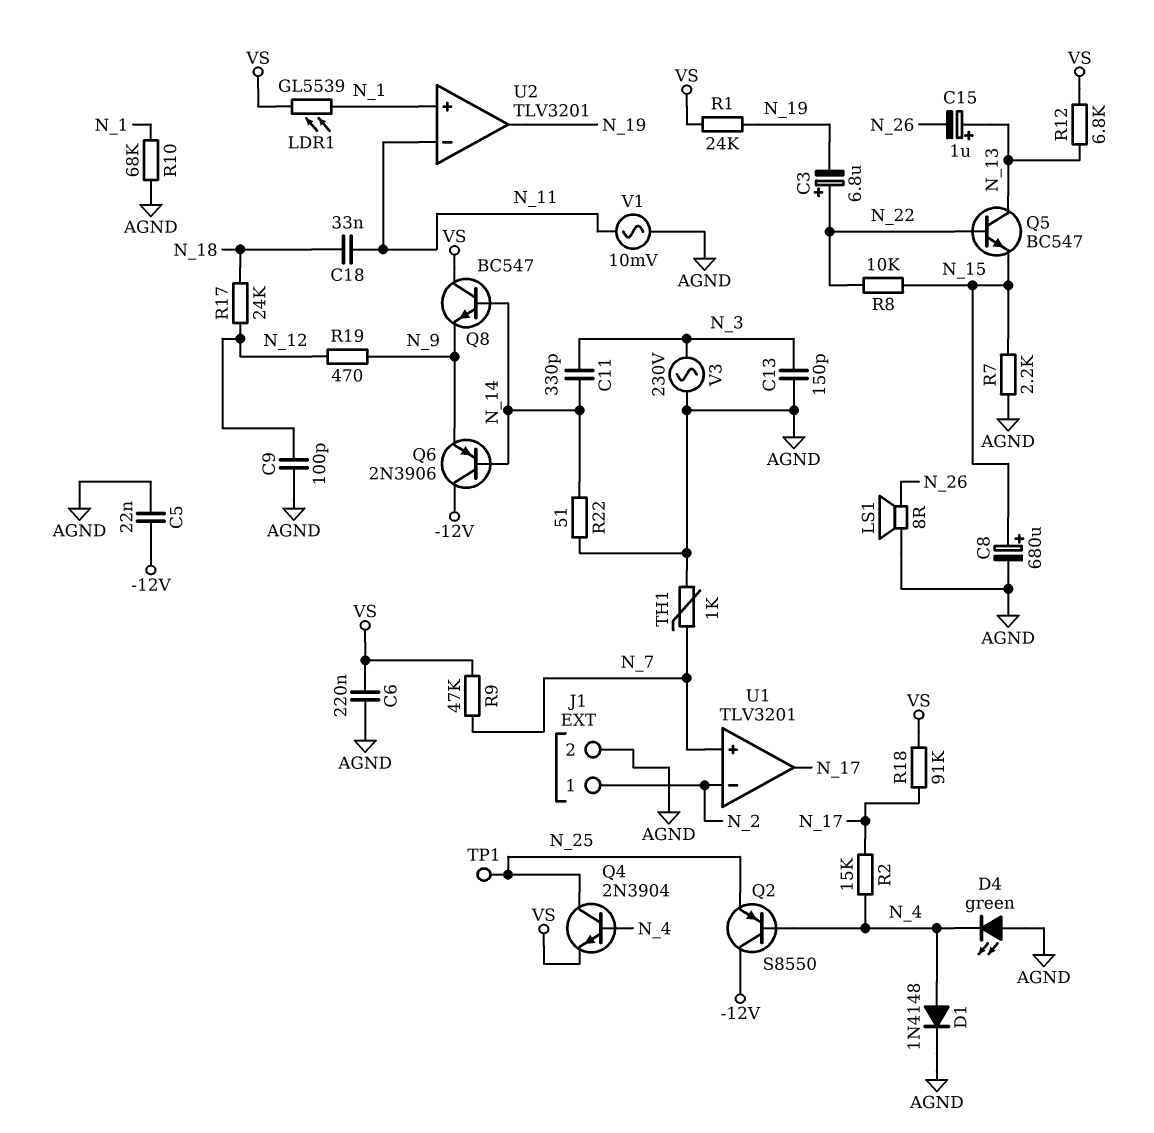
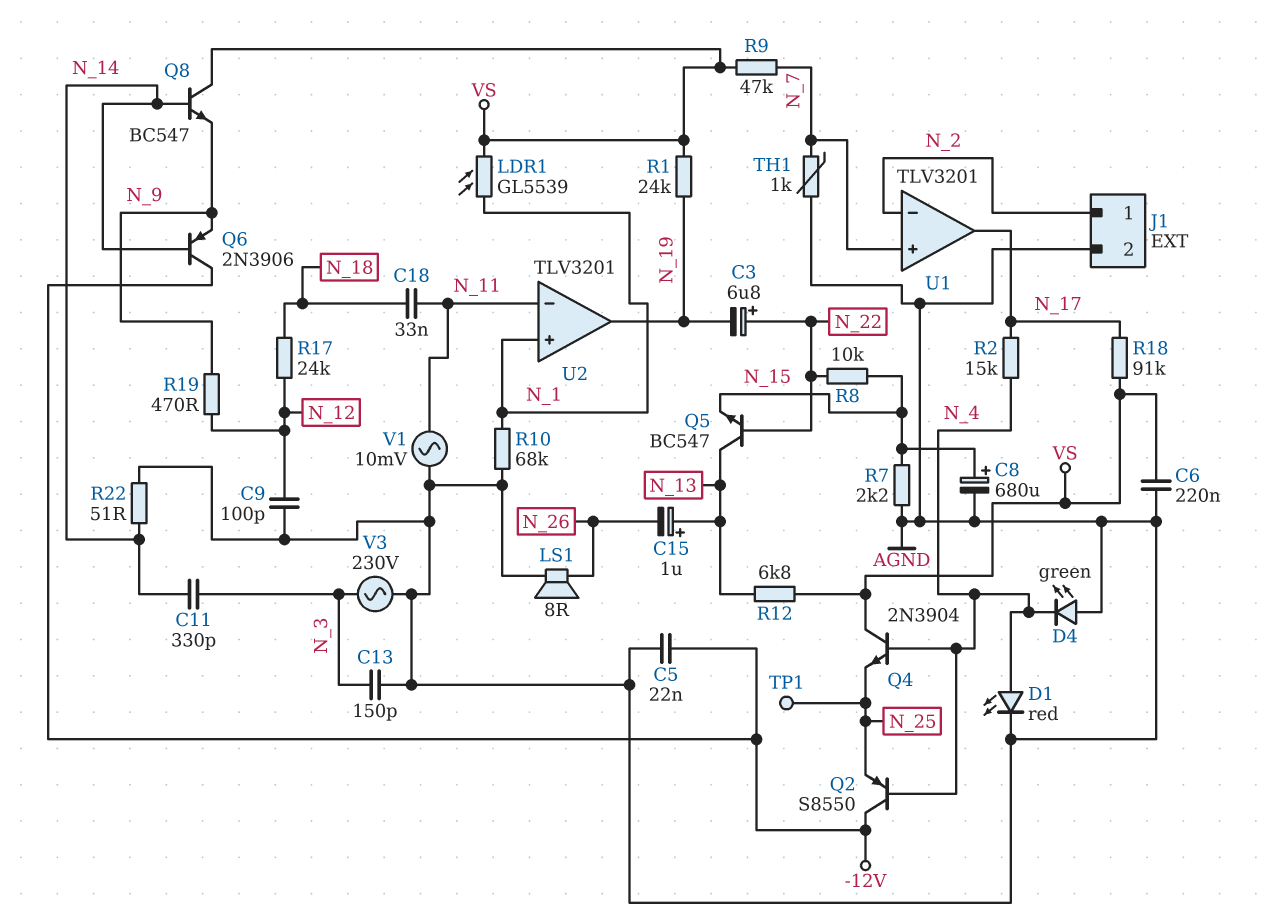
D1: diode 1N4148 (A N_4, K AGND) -> LED red (A N_4, K AGND)
Q4: NPN 2N3904 (B N_4, C N_25, E VS) -> NPN 2N3904 (B N_4, C VS, E N_25)

